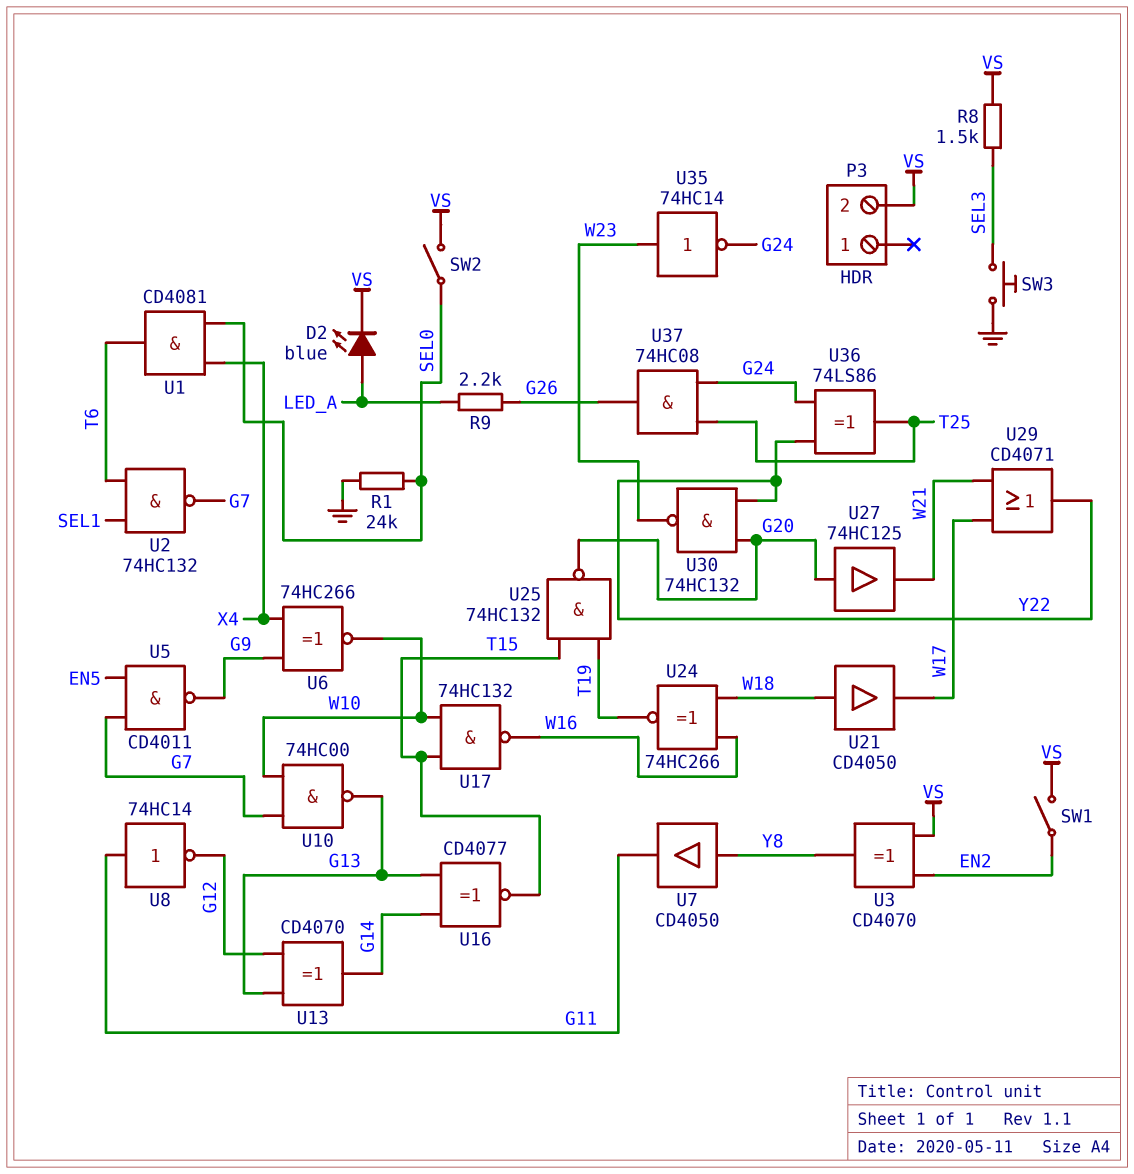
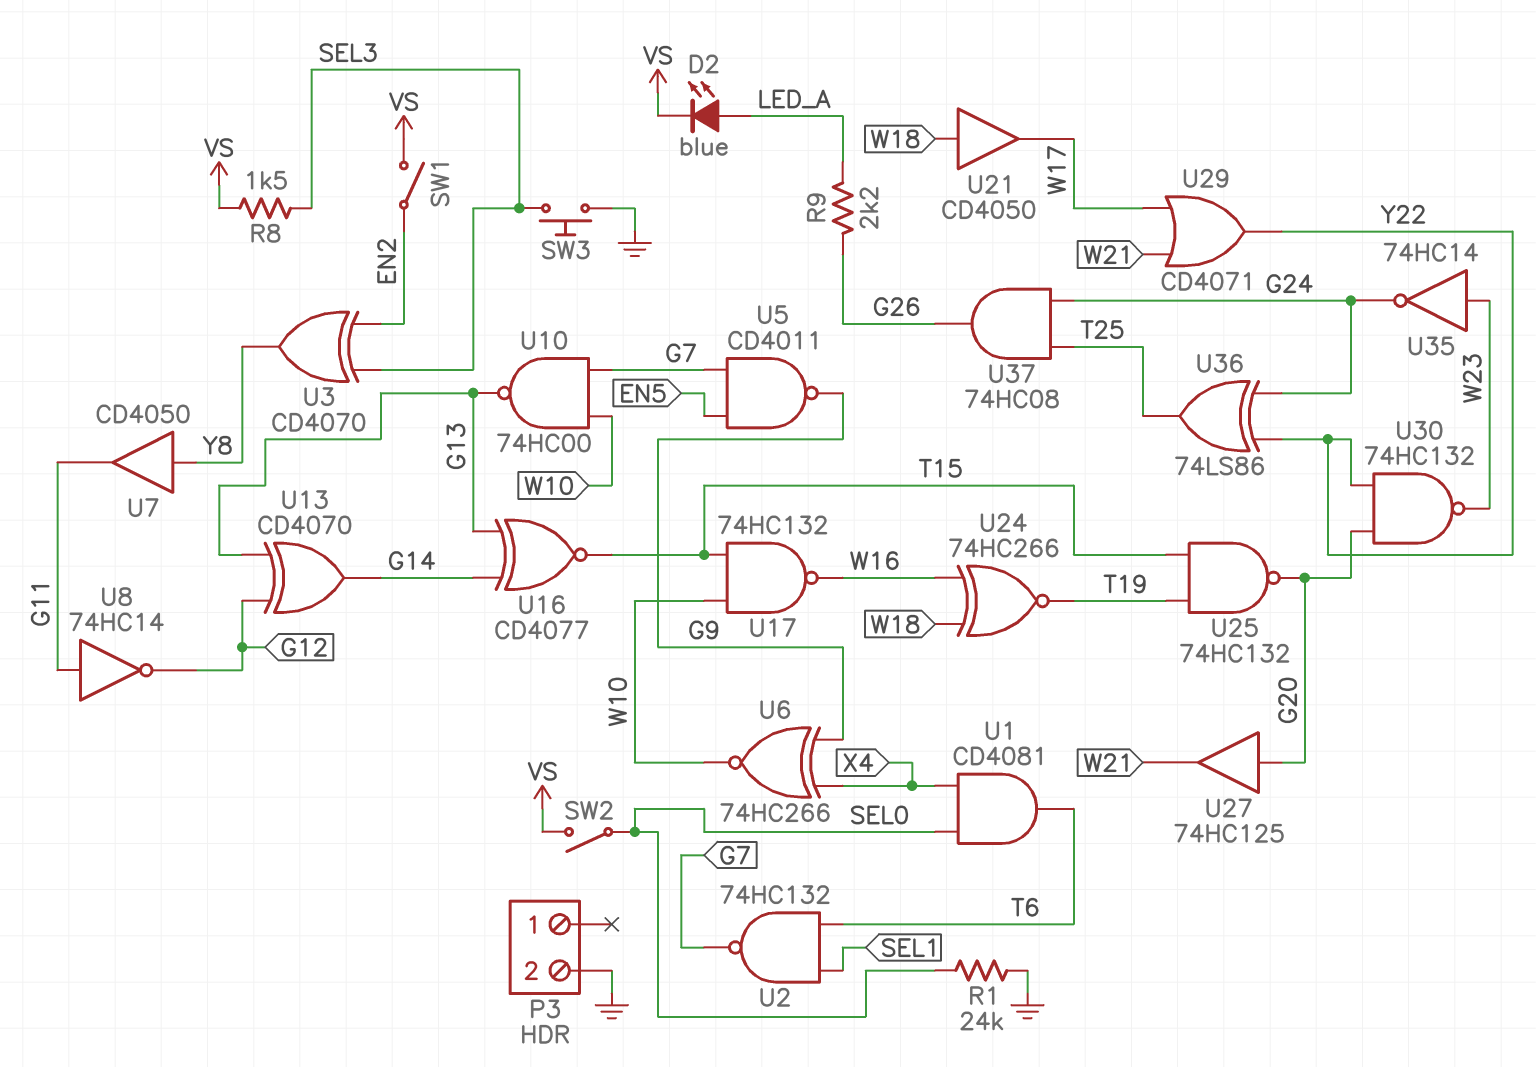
P3 pin 2: VS -> GND
U3: XOR CD4070 (in EN2, in VS, out Y8) -> XOR CD4070 (in EN2, in SEL3, out Y8)

